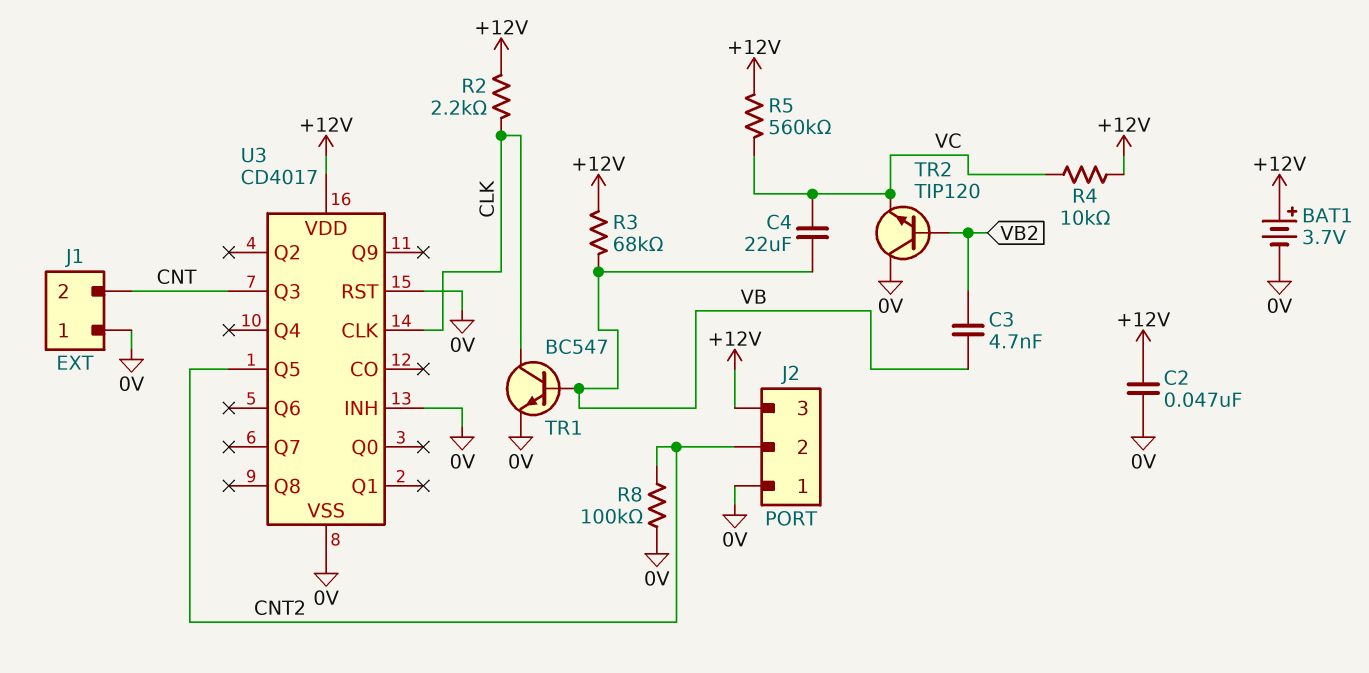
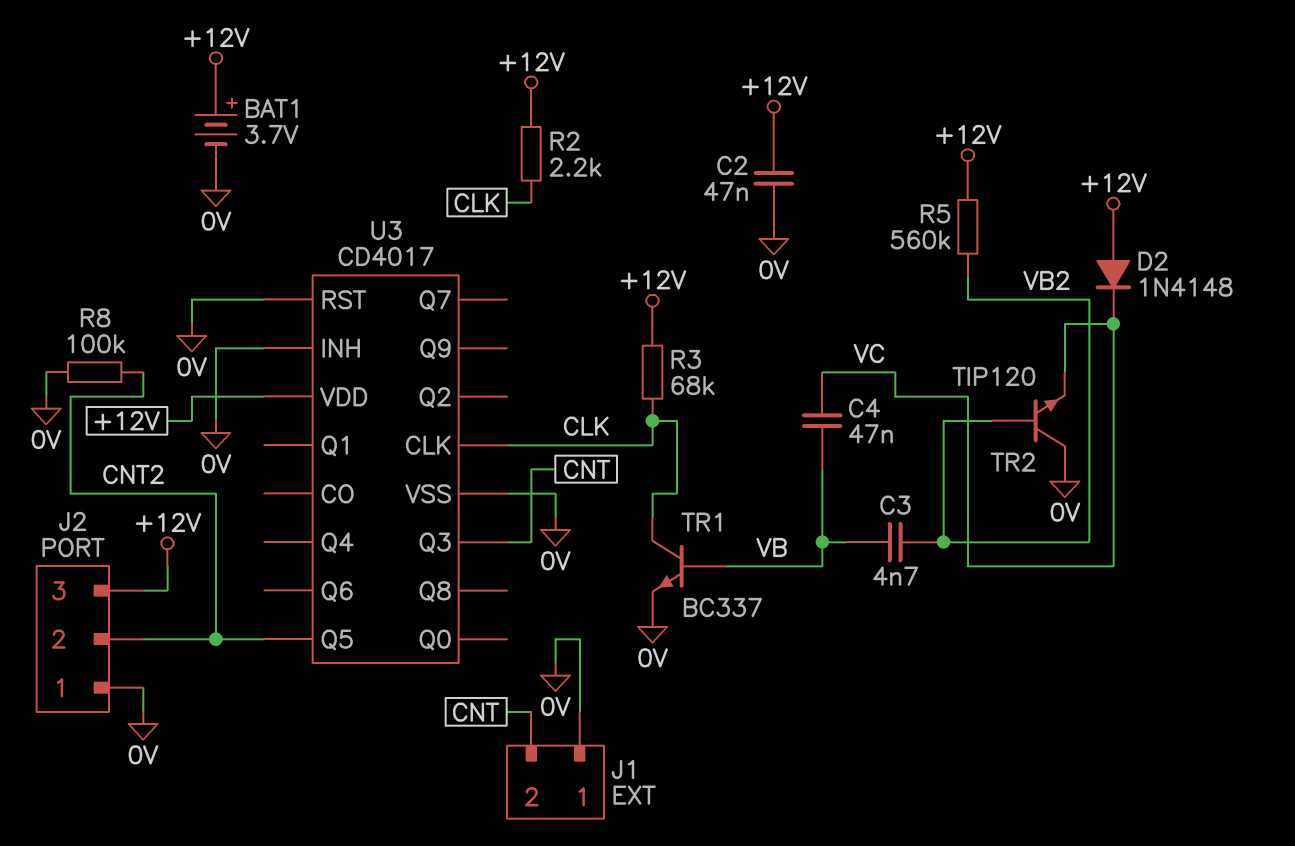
C4: 22uF (VB, VC) -> 47nF (VB, VC)
D2: none -> diode 1N4148 (A +12V, K VC)
R3: 68k (+12V, VB) -> 68k (+12V, CLK)
R4: 10k (+12V, VC) -> none
R5: 560k (+12V, VC) -> 560k (+12V, VB2)
TR1: NPN BC547 (B VB, C CLK, E 0V) -> NPN BC337 (B VB, C CLK, E 0V)

